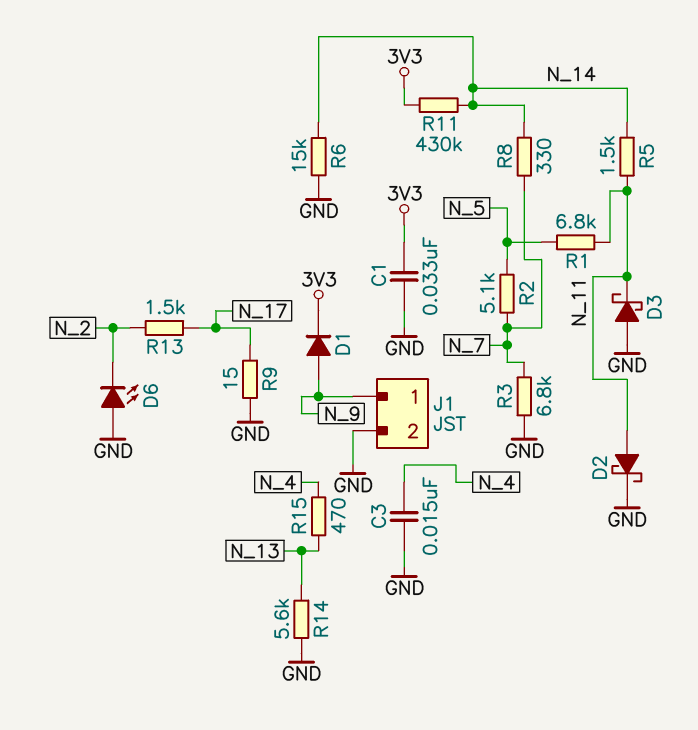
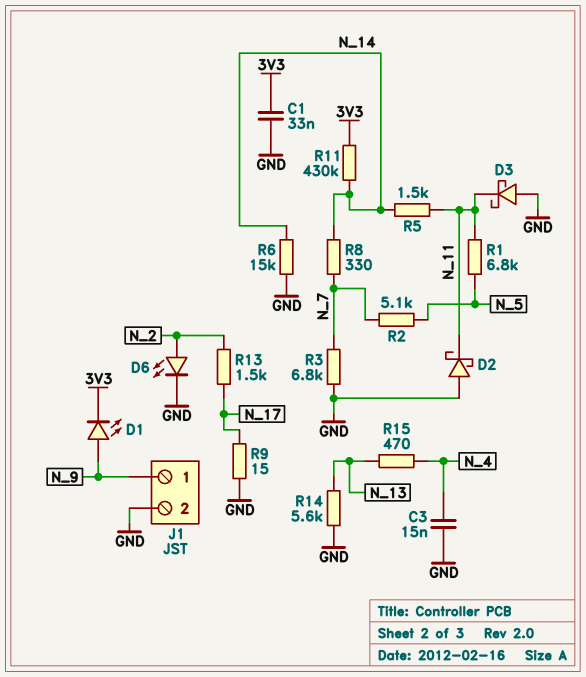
D1: diode (A N_9, K 3V3) -> LED (A N_9, K 3V3)
D2: schottky (A N_11, K GND) -> schottky (A GND, K N_11)
D6: LED (A GND, K N_2) -> LED (A N_2, K GND)

